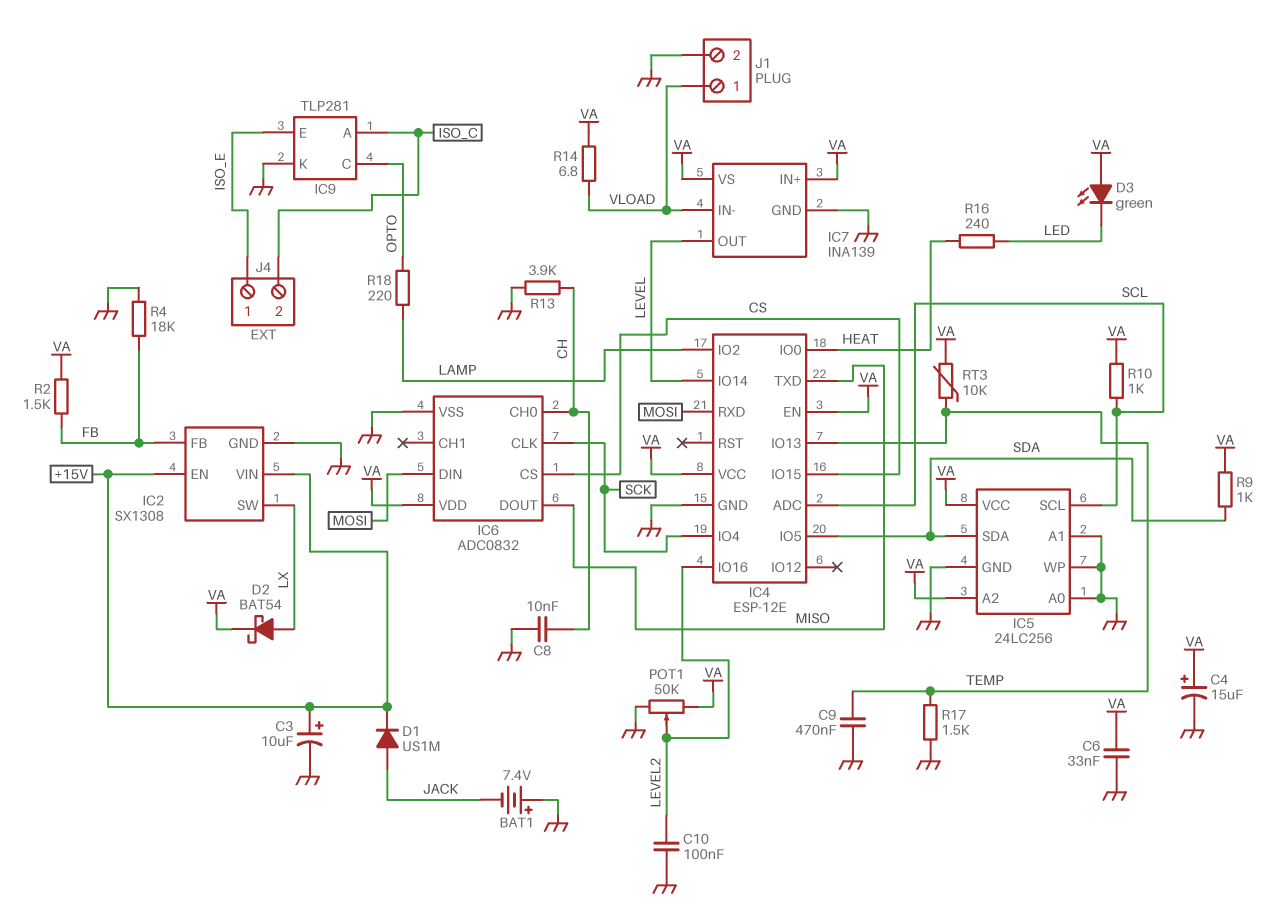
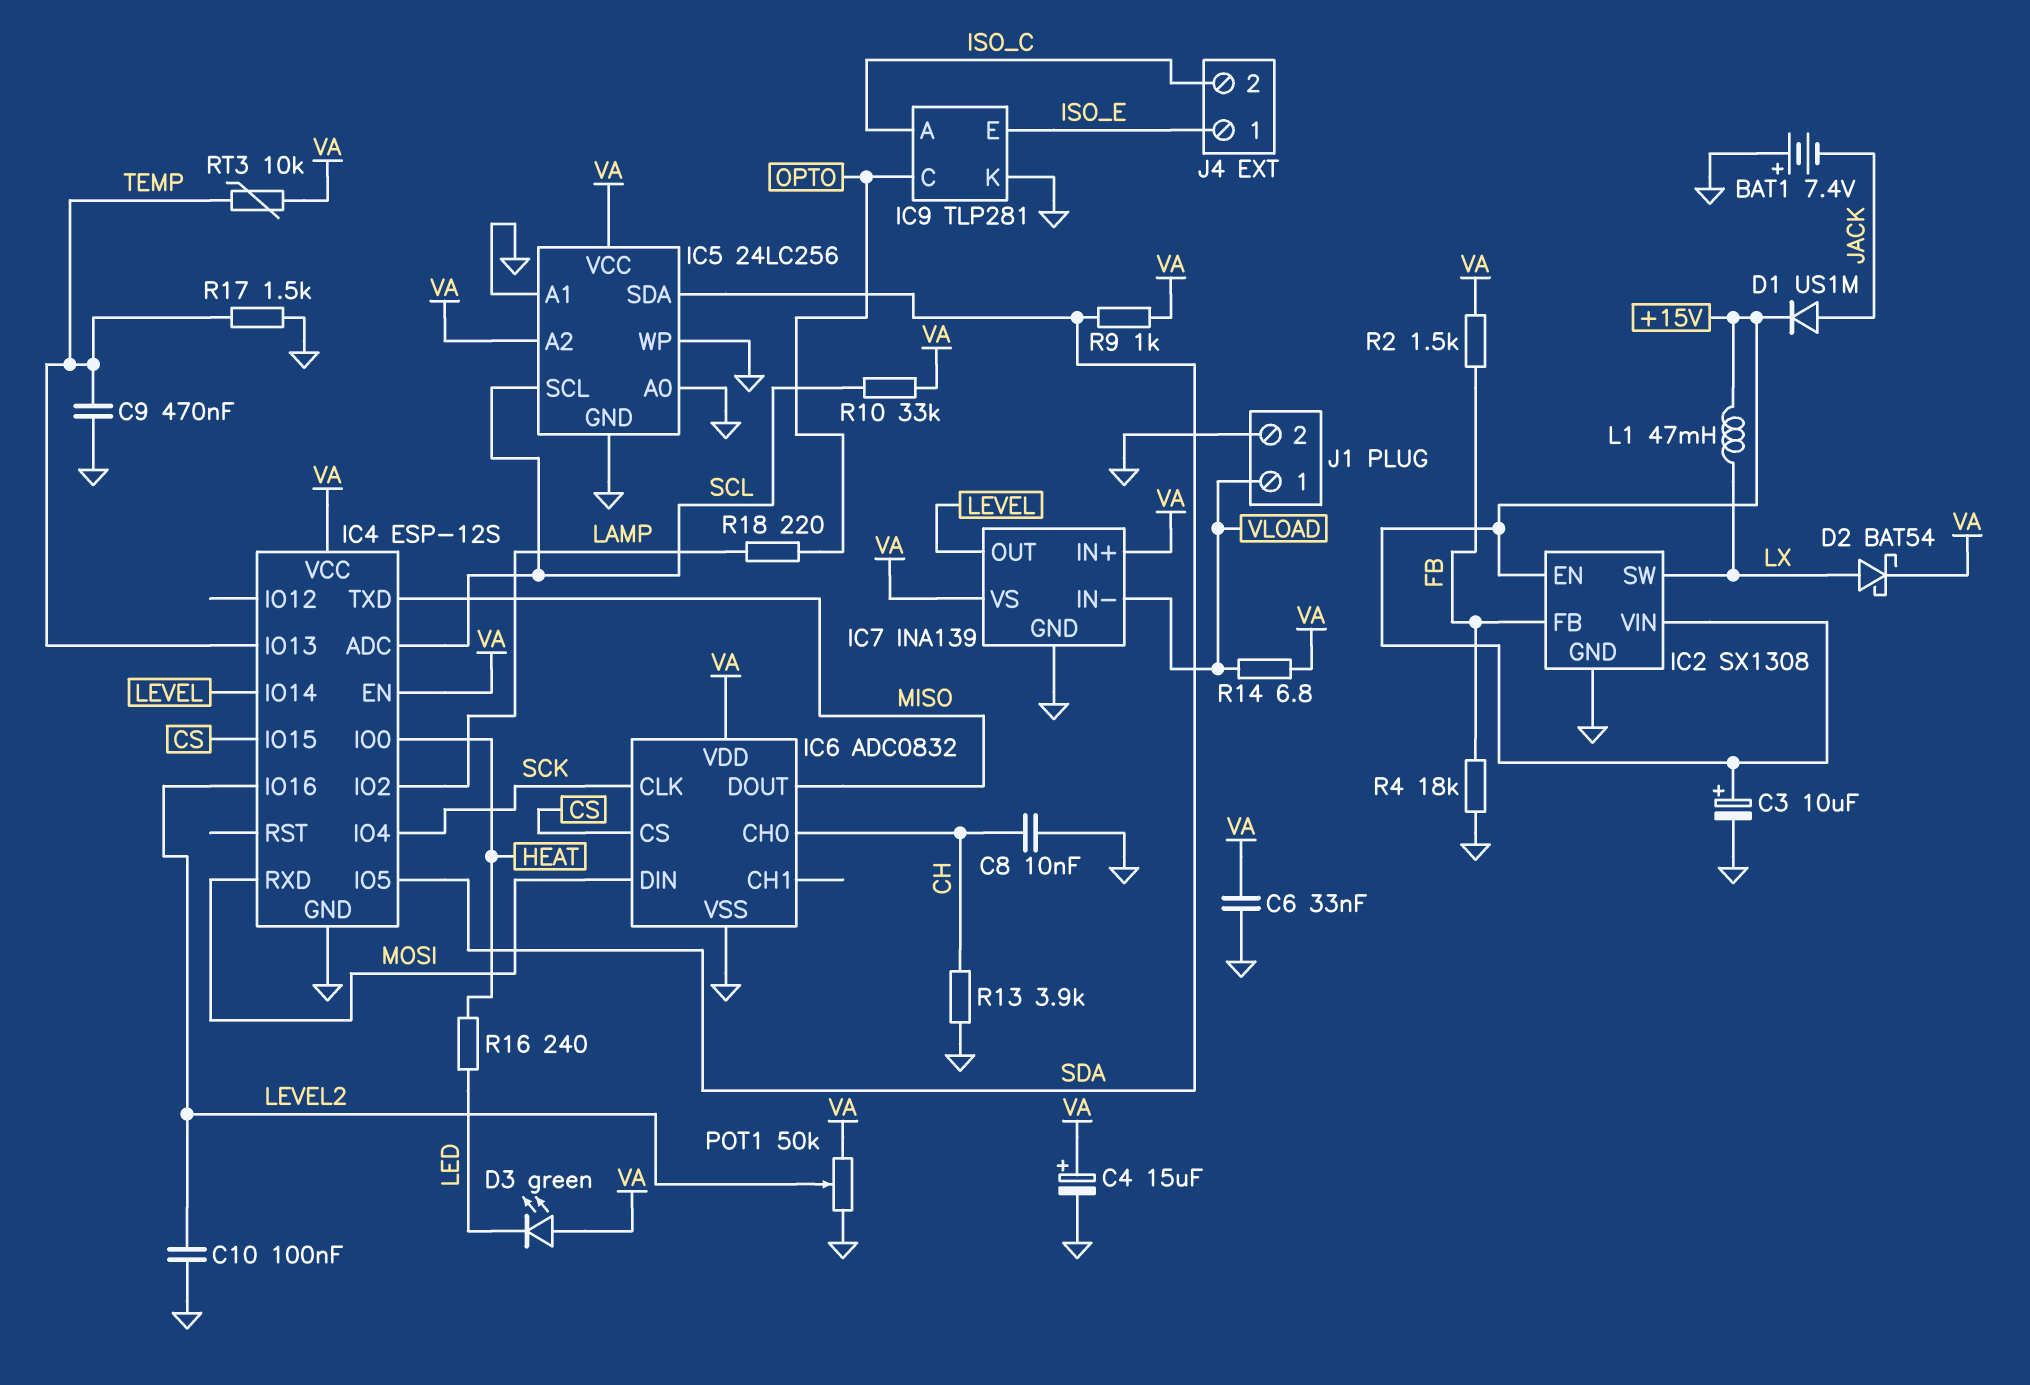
IC4: ESP-12E -> ESP-12S
L1: none -> 47mH (+15V, LX)
R10: 1k (SCL, VA) -> 33k (SCL, VA)

